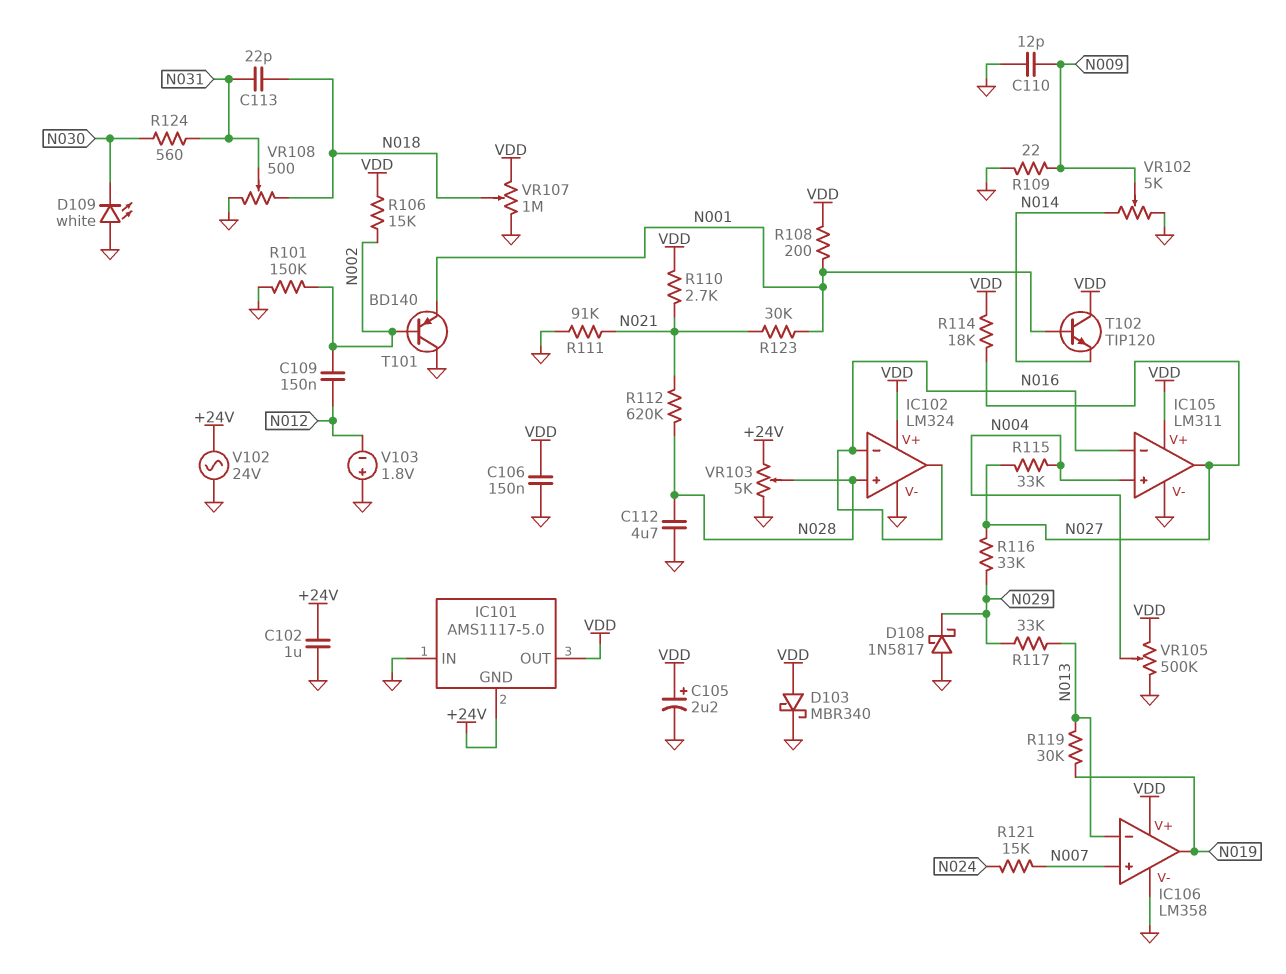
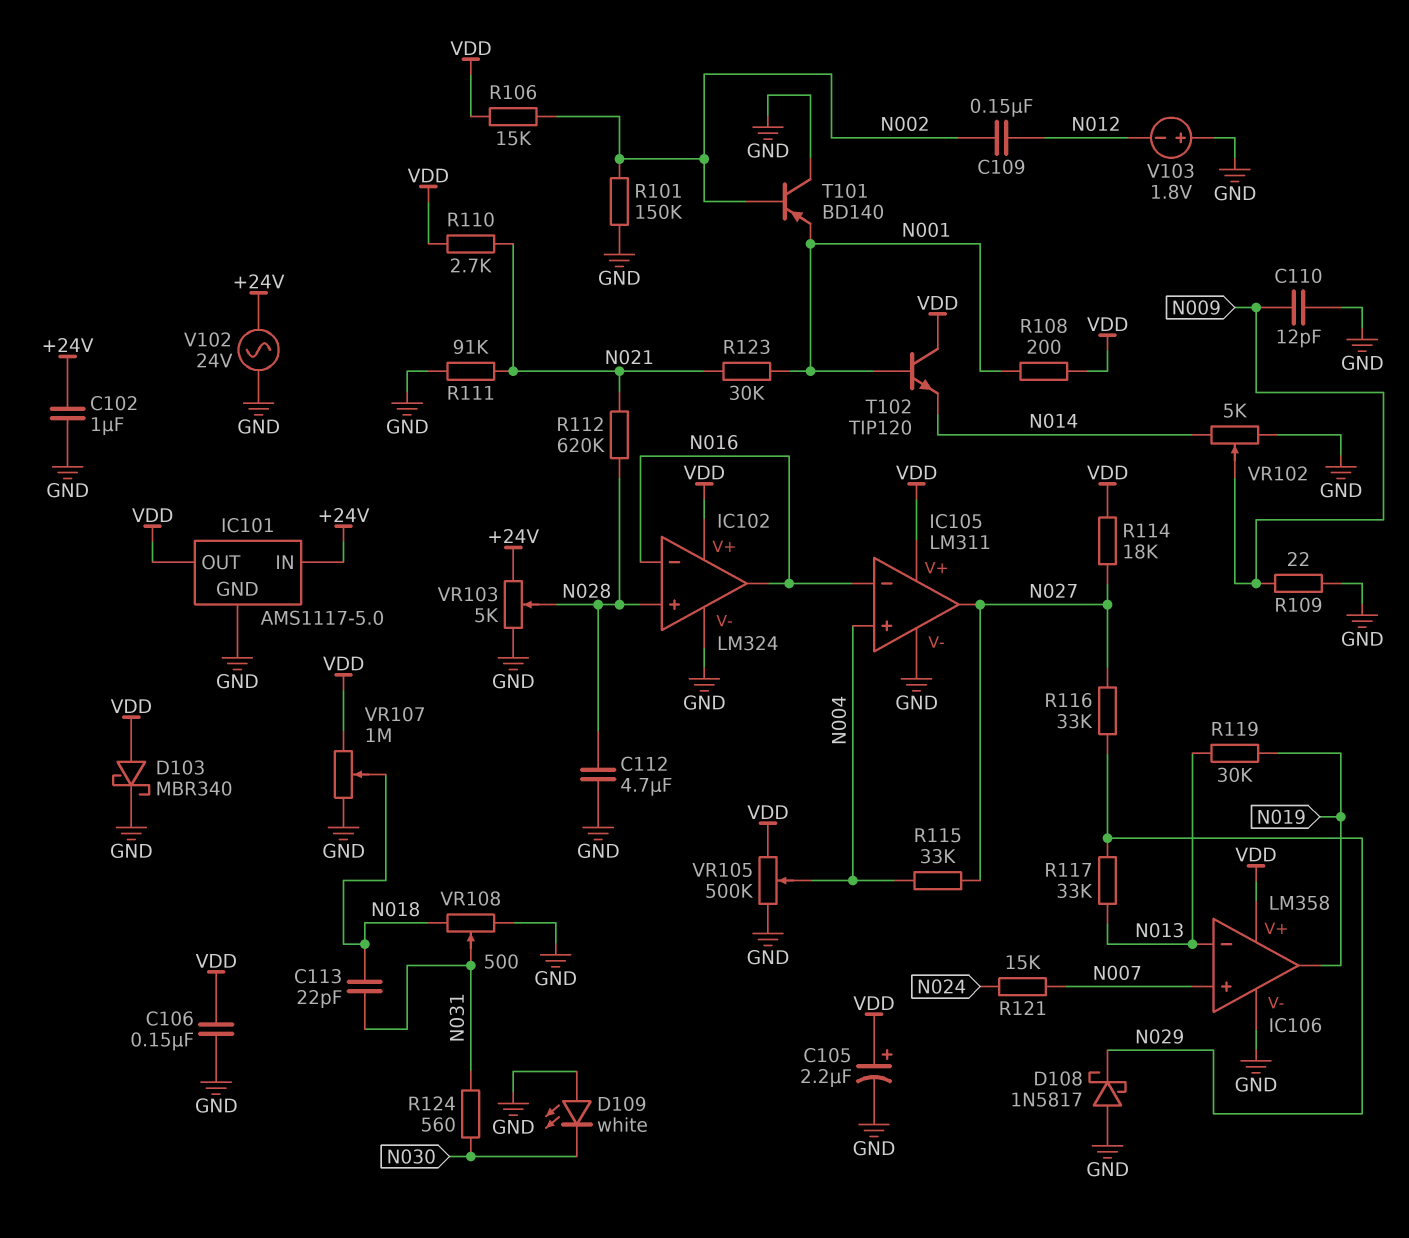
IC101 pin GND: +24V -> GND
IC101 pin IN: GND -> +24V

